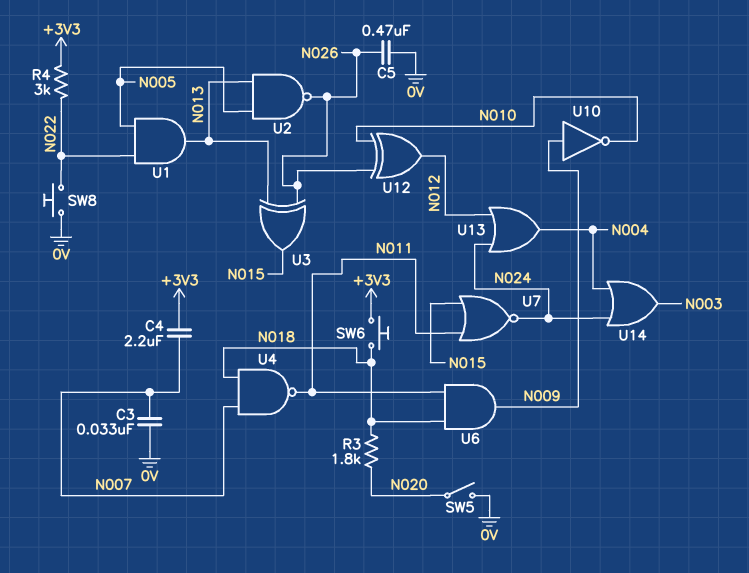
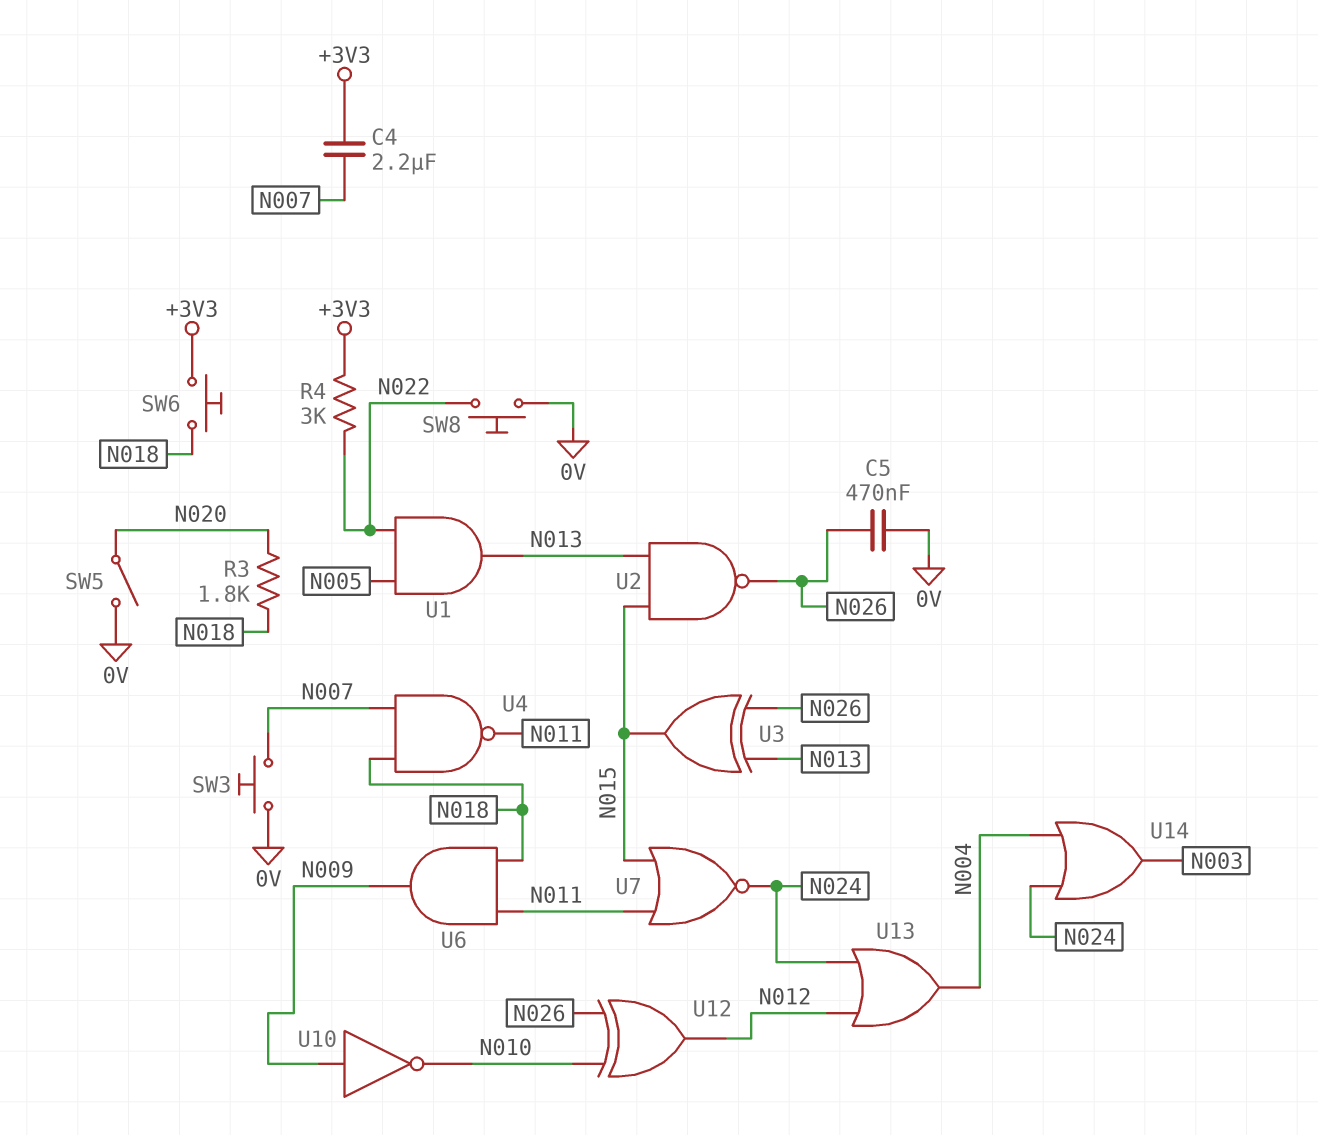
C3: 33nF (0V, N007) -> none
SW3: none -> button (0V, N007)
U2: NAND (in N005, in N013, out N026) -> NAND (in N013, in N015, out N026)

